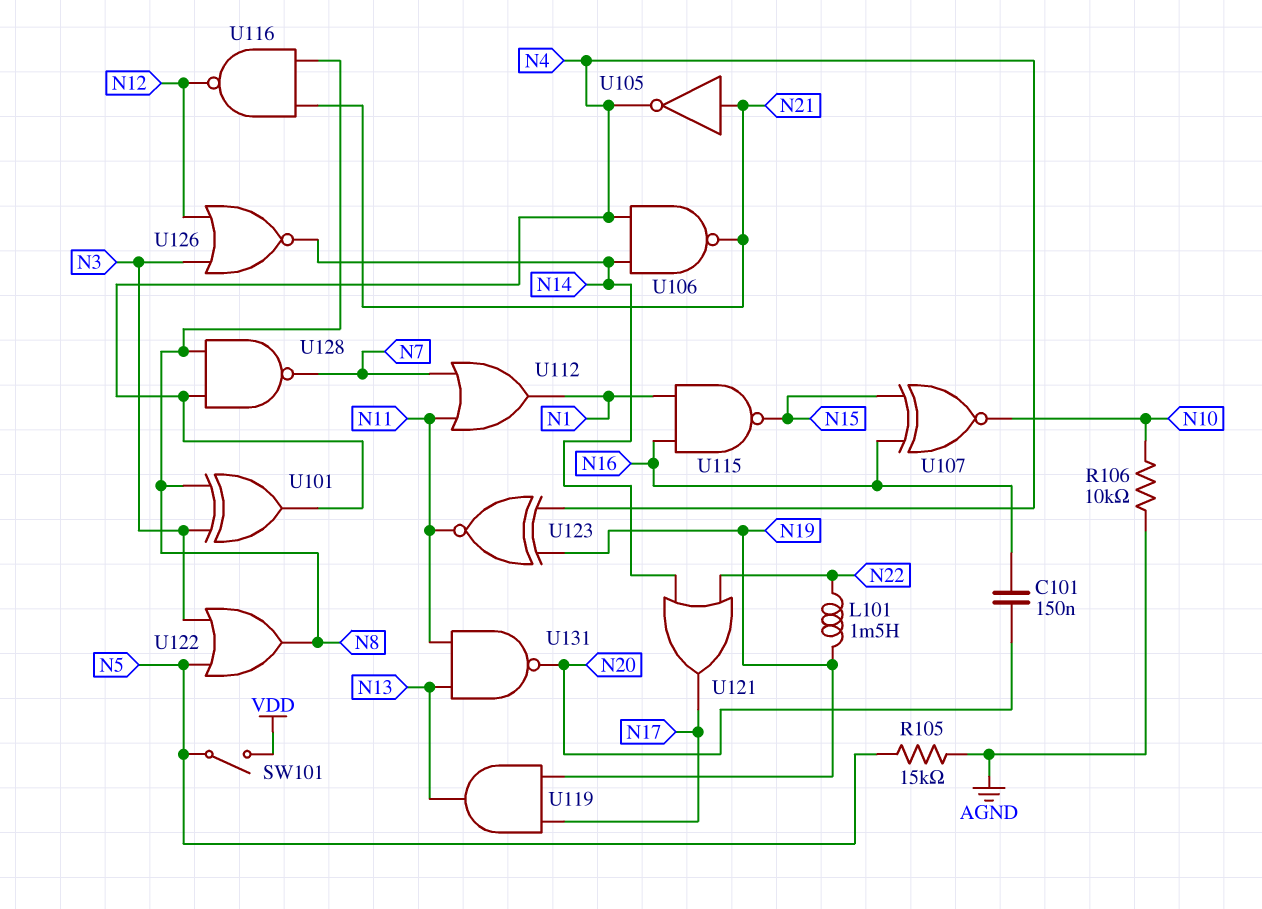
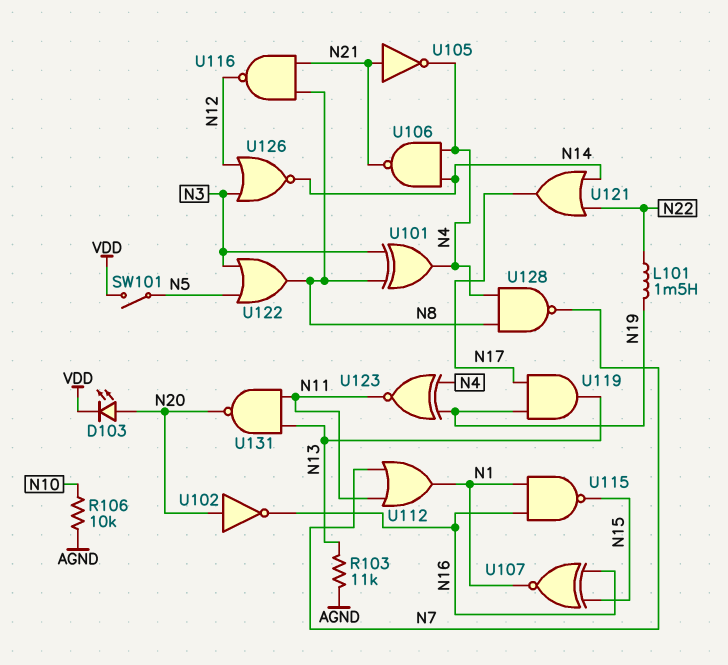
C101: 150nF (N16, N20) -> none
D103: none -> LED (A N20, K VDD)
R103: none -> 11k (AGND, N13)
R105: 15k (AGND, N5) -> none
U102: none -> NOT (in N20, out N16)
U107: XNOR (in N15, in N16, out N10) -> XNOR (in N15, in N16, out N1)

